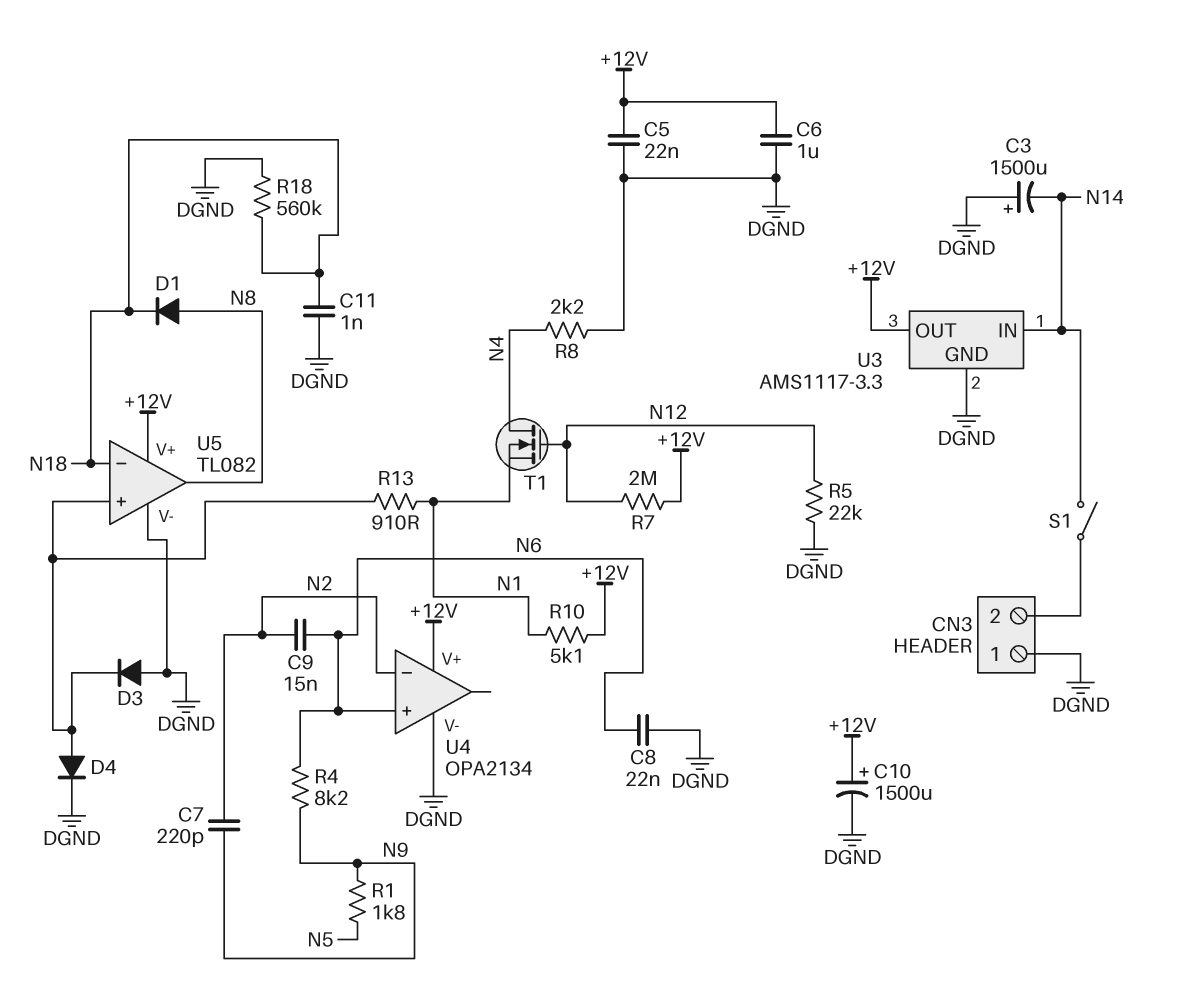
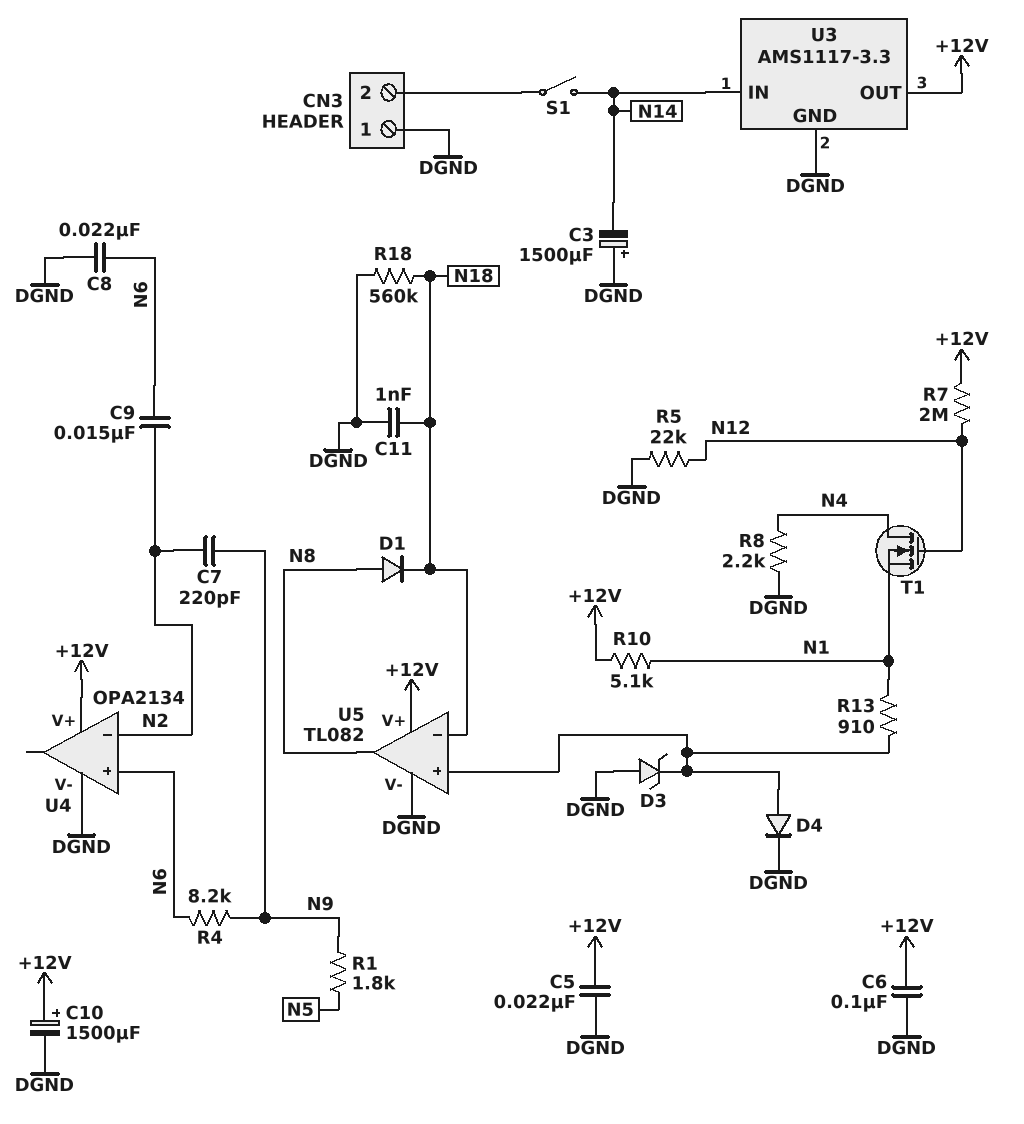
C6: 1uF (+12V, DGND) -> 100nF (+12V, DGND)
D3: diode (A DGND, K U5/in+) -> zener (A DGND, K U5/in+)

